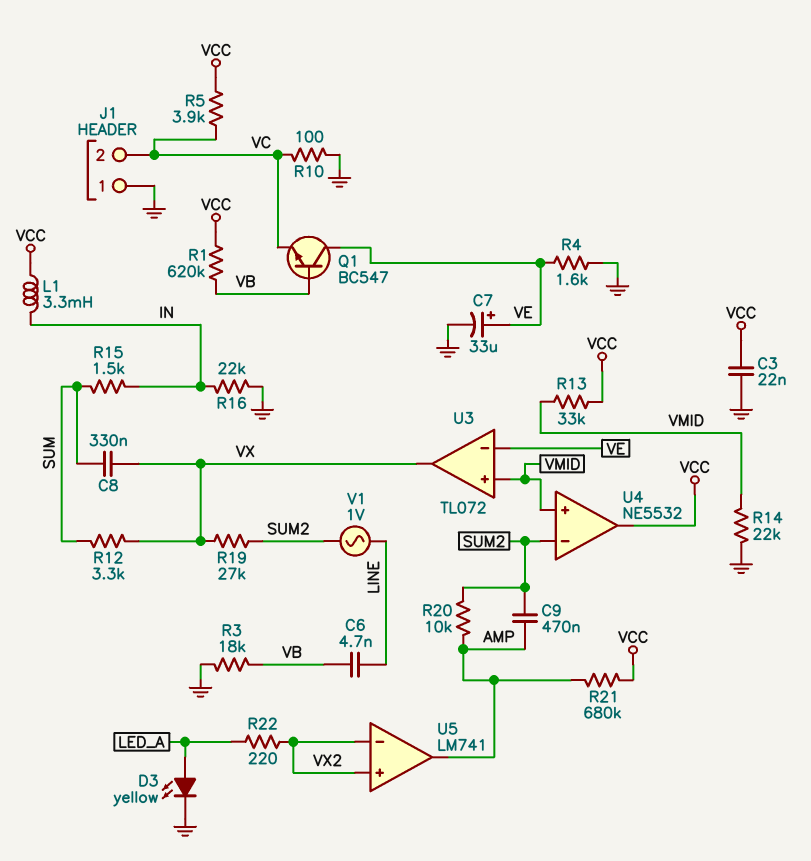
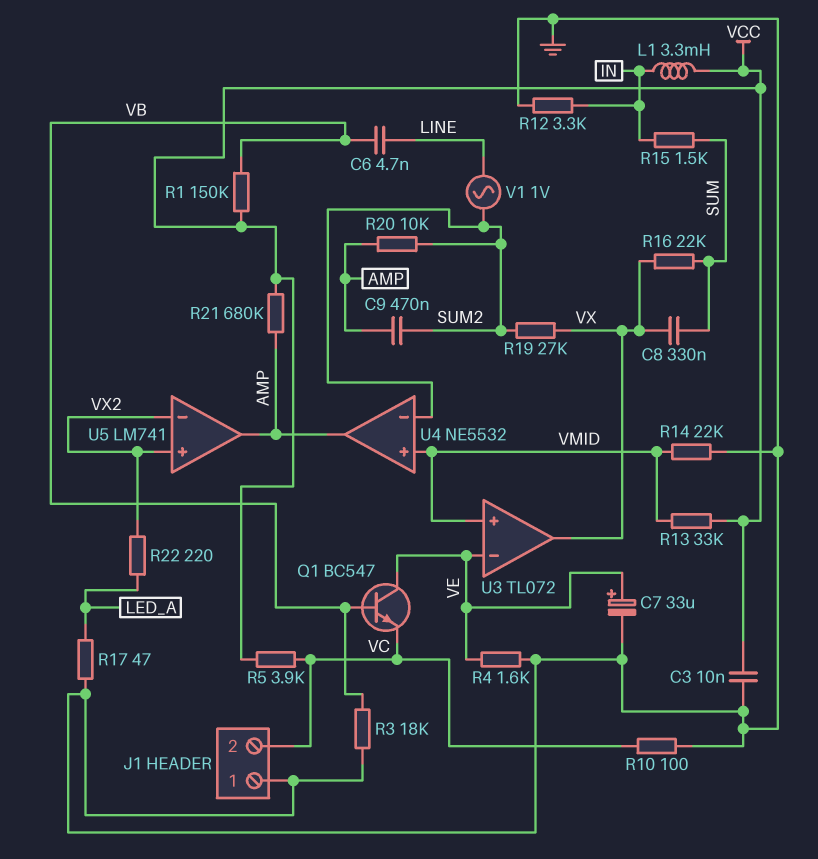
C3: 22nF (GND, VCC) -> 10nF (GND, VCC)
D3: LED yellow (A LED_A, K GND) -> none
R1: 620k (VB, VCC) -> 150k (VB, VCC)
R12: 3.3k (SUM, VX) -> 3.3k (GND, IN)
R16: 22k (GND, IN) -> 22k (SUM, VX)
R17: none -> 47 (GND, LED_A)
U4 pin out: VCC -> AMP

